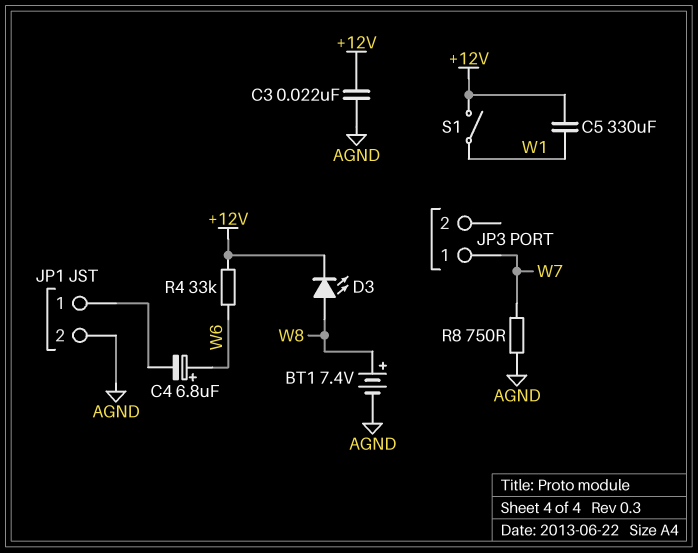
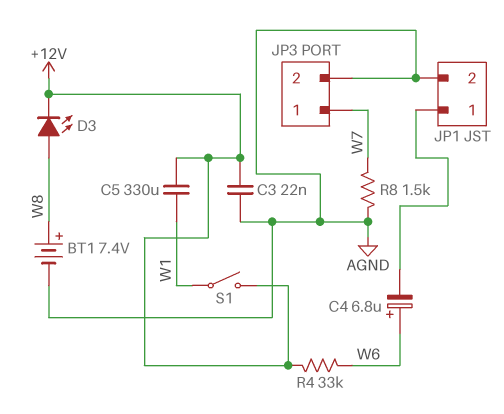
JP3 pin 2: none -> AGND
R8: 750 (AGND, W7) -> 1.5k (AGND, W7)

